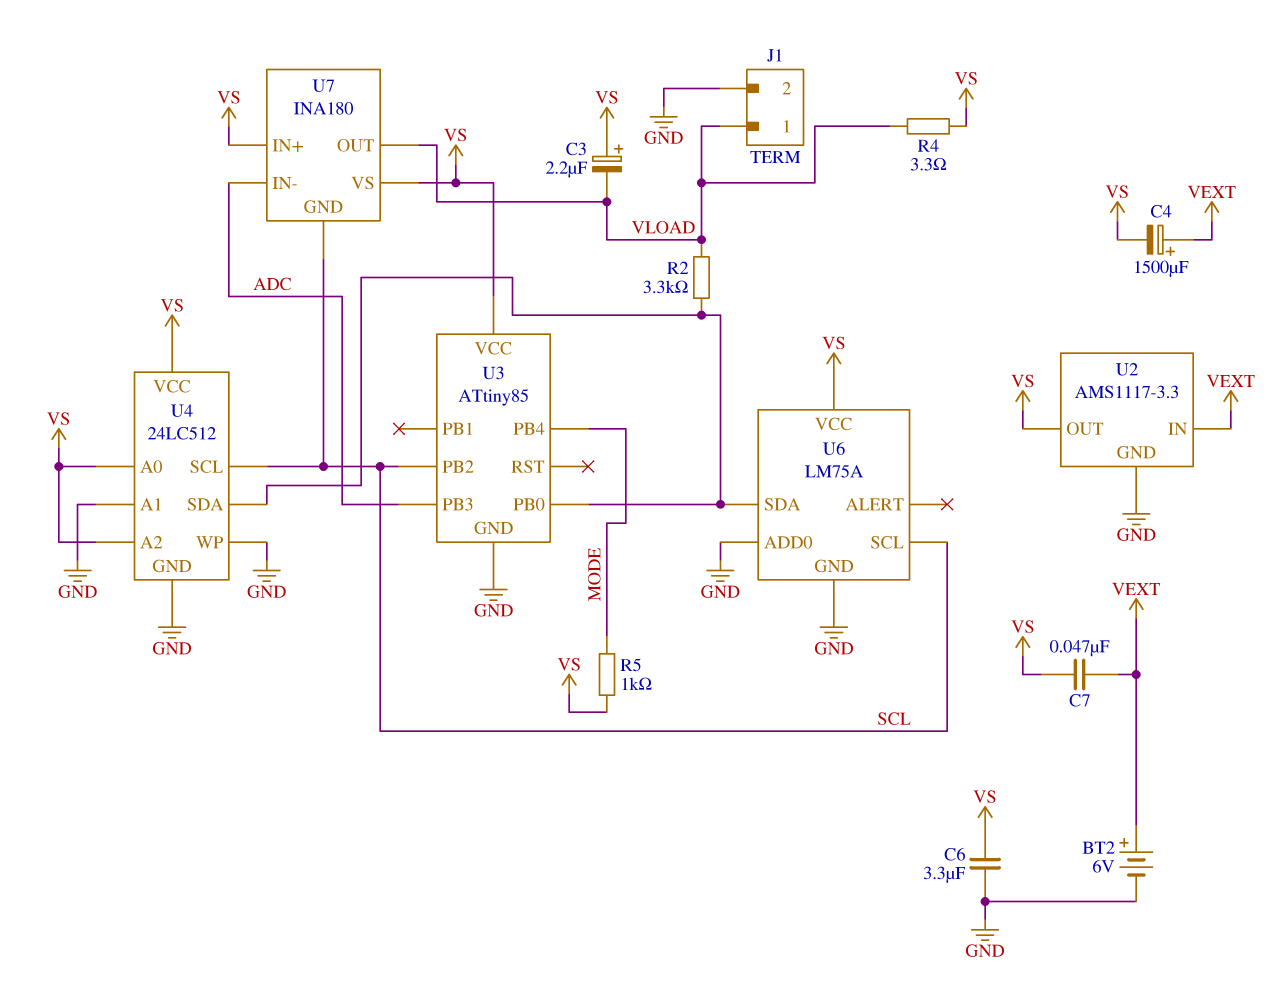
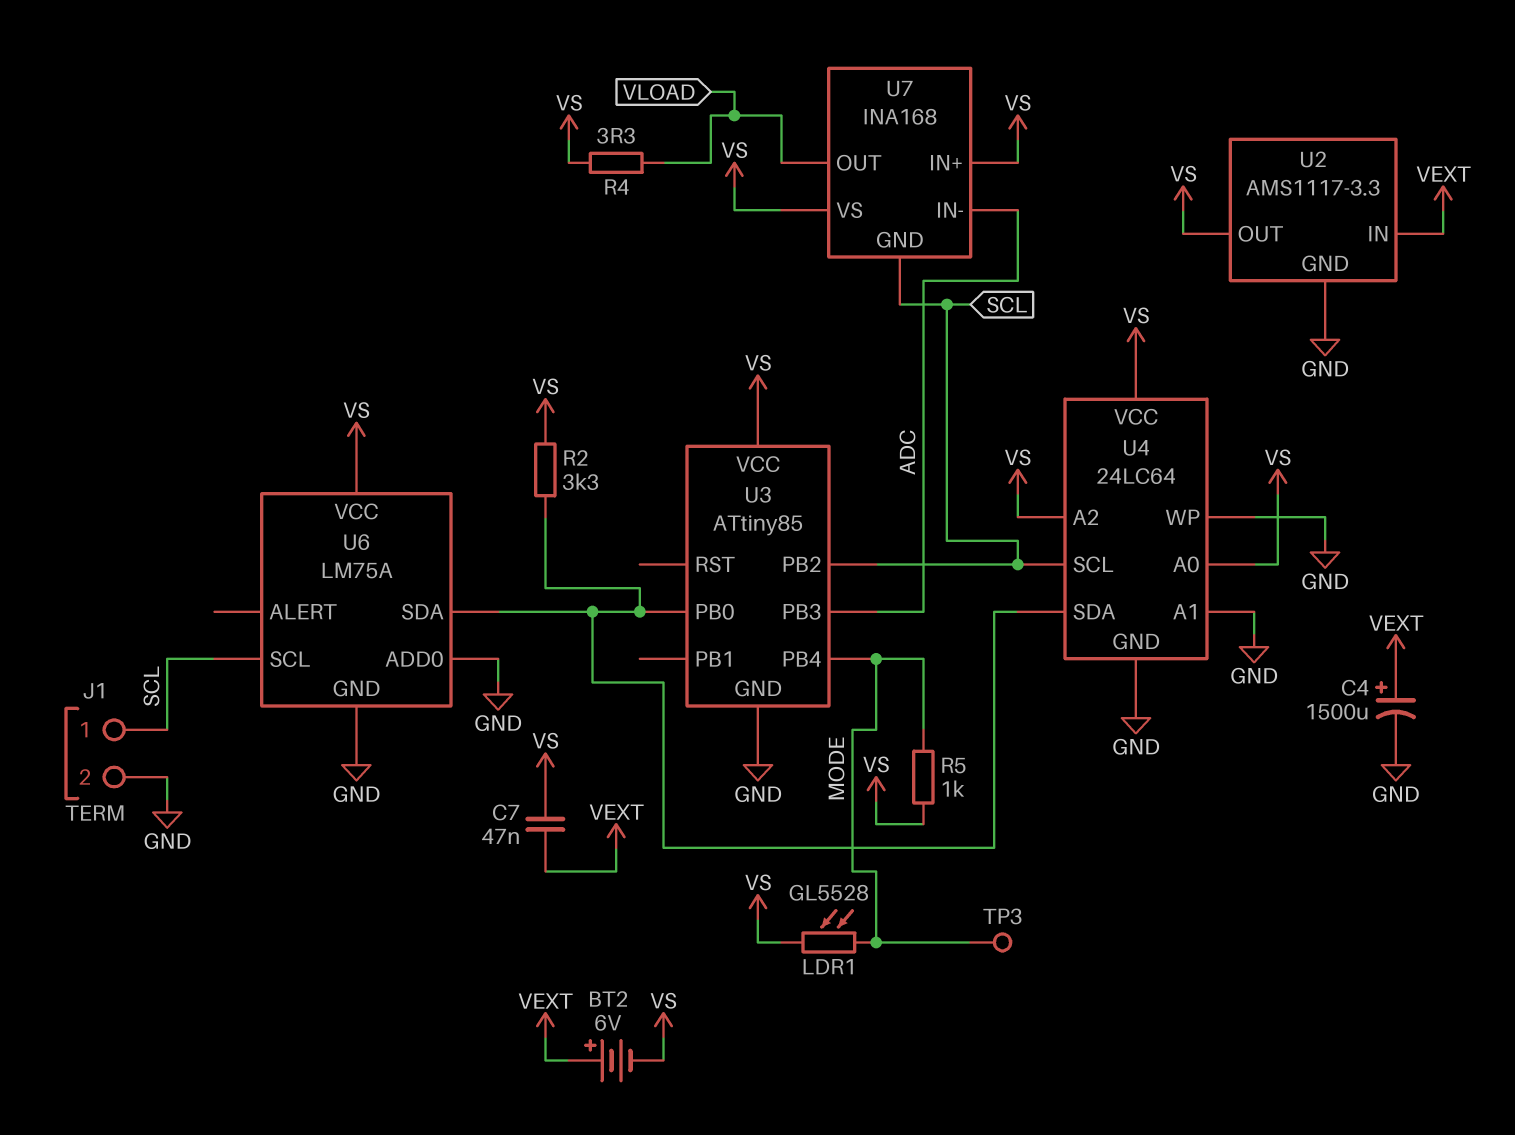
BT2: 6V (plus VEXT, minus GND) -> 6V (plus VEXT, minus VS)
C3: 2.2uF (plus VS, minus VLOAD) -> none
C4: 1500uF (plus VEXT, minus VS) -> 1500uF (plus VEXT, minus GND)
C6: 3.3uF (GND, VS) -> none
J1 pin 1: VLOAD -> SCL
LDR1: none -> GL5528 (MODE, VS)
R2: 3.3k (U3/PB0, VLOAD) -> 3.3k (U3/PB0, VS)
TP3: none -> test point (MODE)
U4: 24LC512 -> 24LC64
U7: INA180 -> INA168

